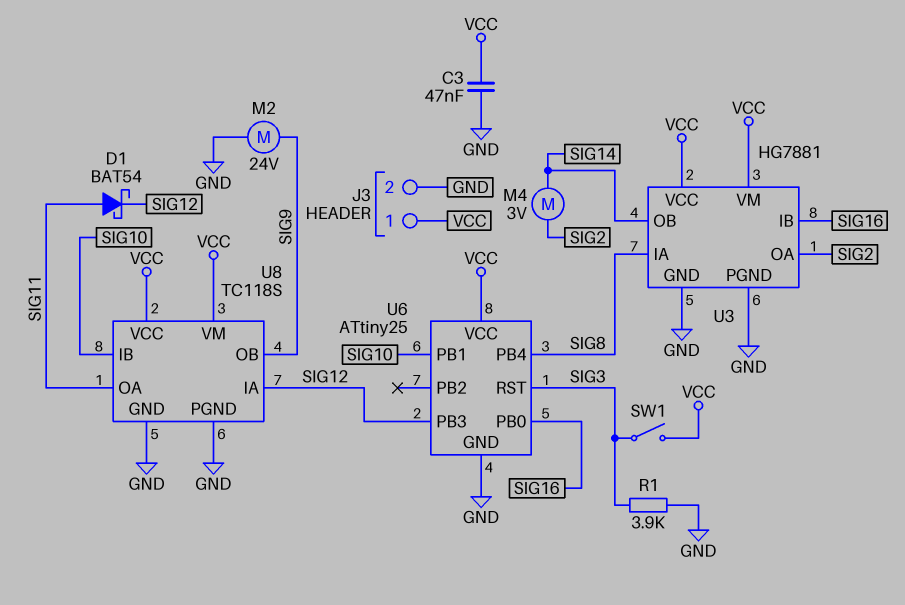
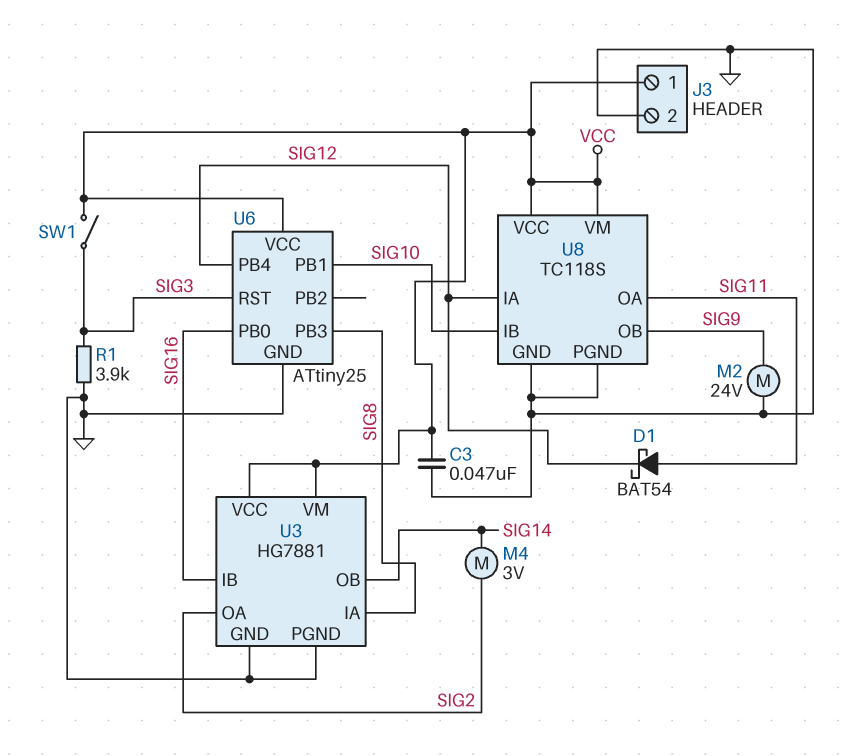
U6 pin PB3: SIG12 -> SIG8
U6 pin PB4: SIG8 -> SIG12

